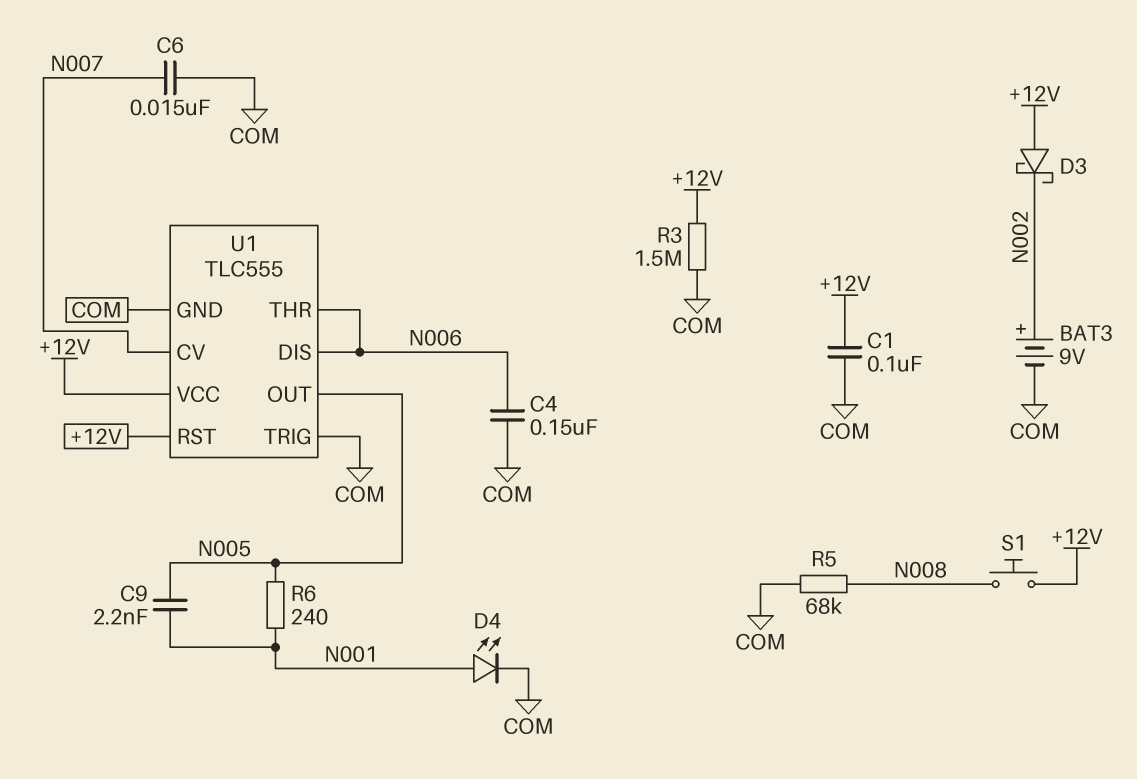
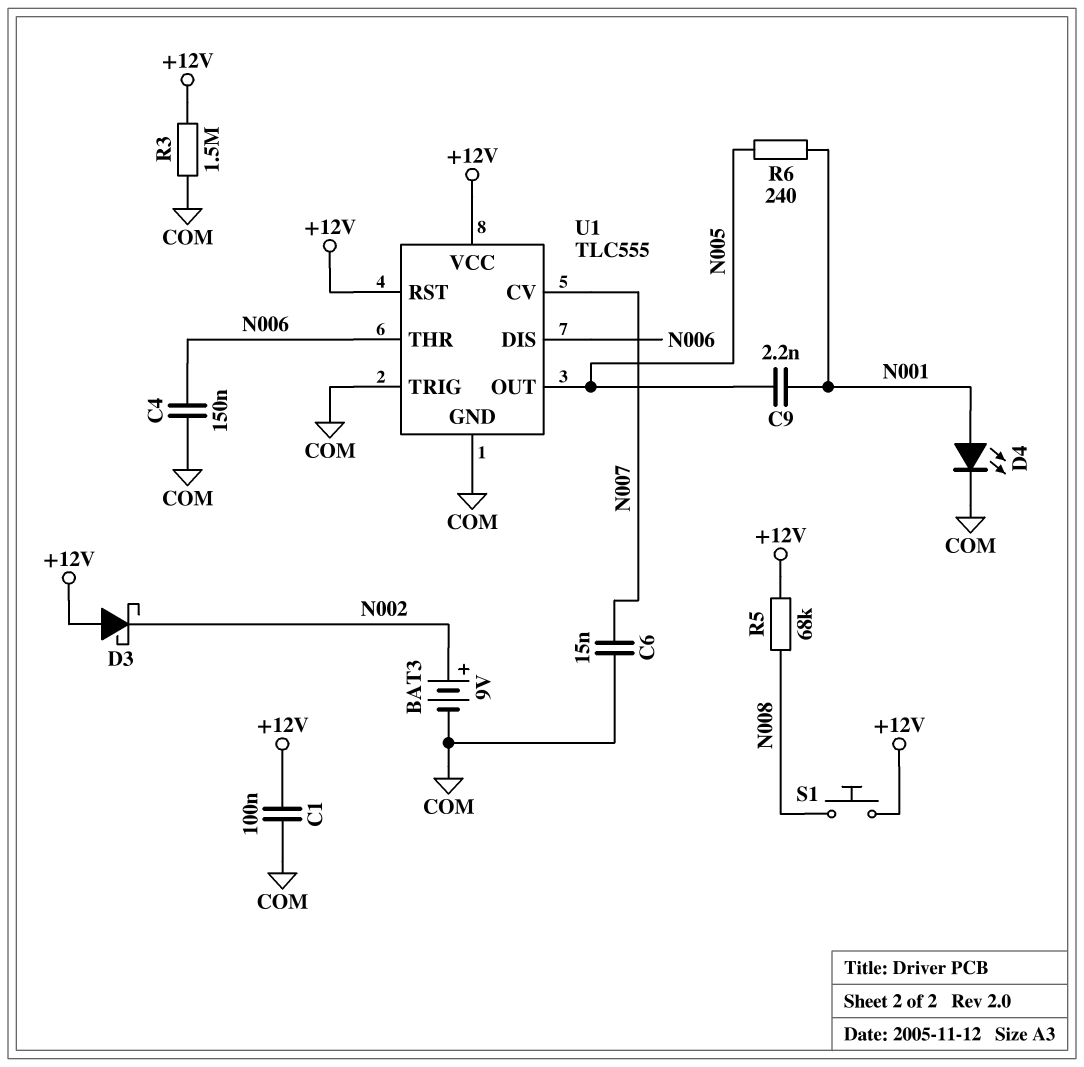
R5: 68k (COM, N008) -> 68k (+12V, N008)

